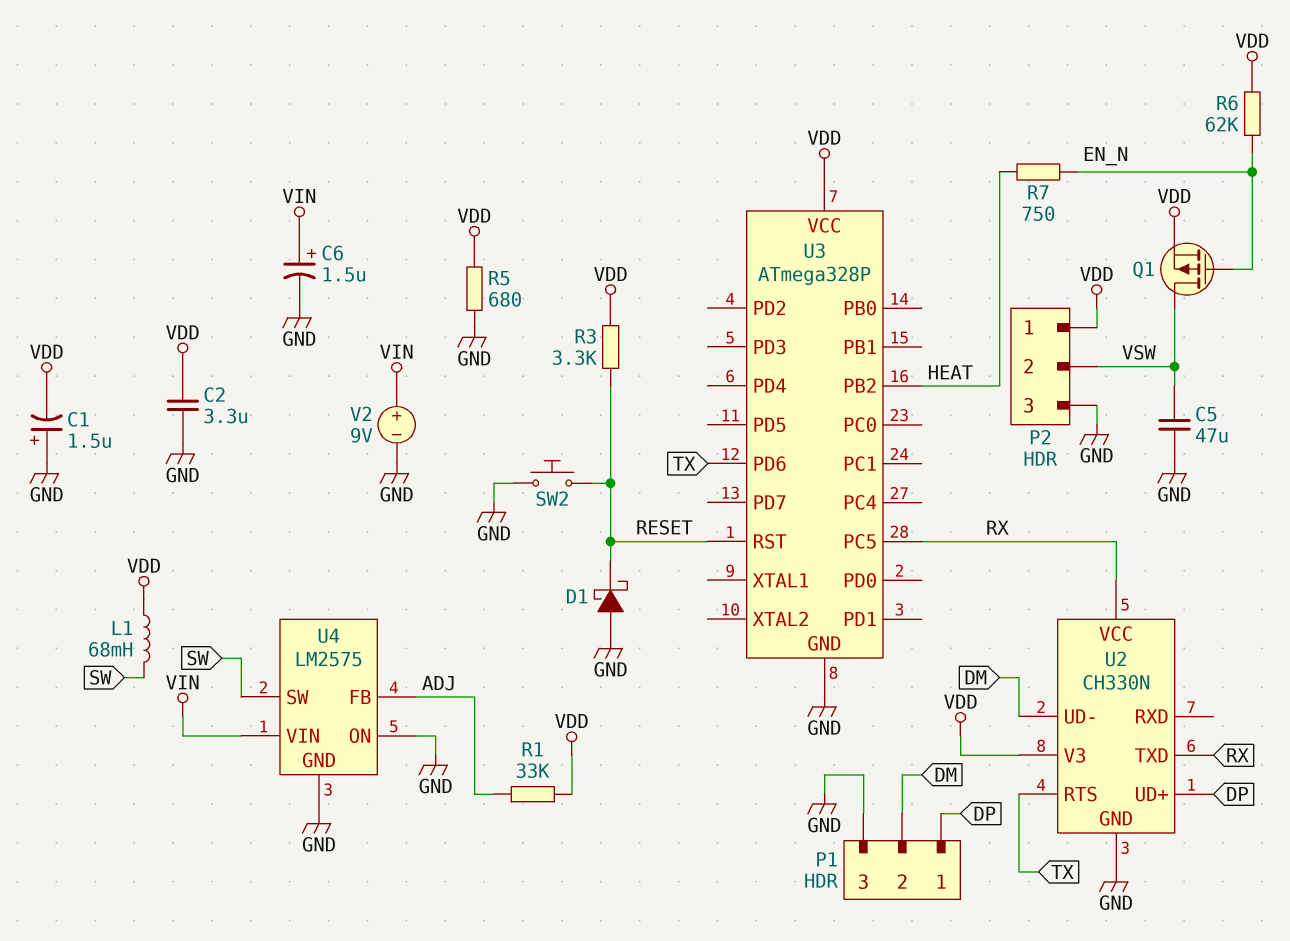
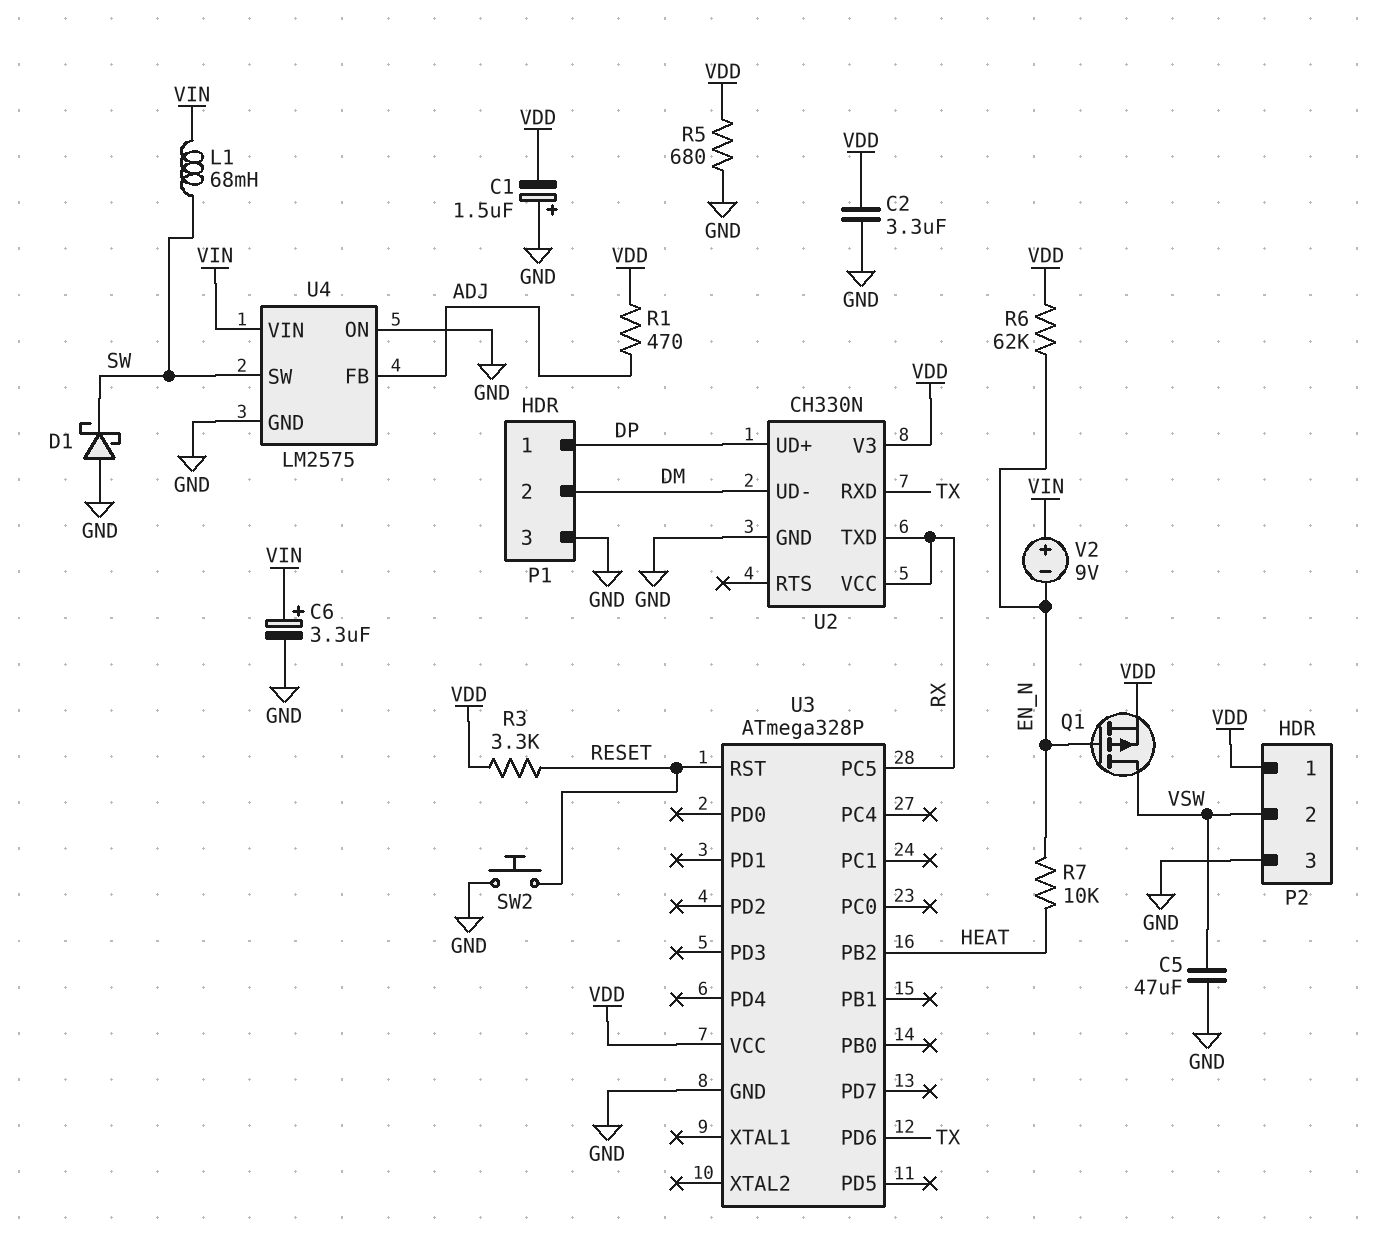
C6: 1.5uF (plus VIN, minus GND) -> 3.3uF (plus VIN, minus GND)
D1: schottky (A GND, K RESET) -> schottky (A GND, K SW)
L1: 68mH (SW, VDD) -> 68mH (SW, VIN)
R1: 33k (ADJ, VDD) -> 470 (ADJ, VDD)
R7: 750 (EN_N, HEAT) -> 10k (EN_N, HEAT)
U2 pin RTS: TX -> none
U2 pin RXD: none -> TX
V2: 9V (plus VIN, minus GND) -> 9V (plus VIN, minus EN_N)

